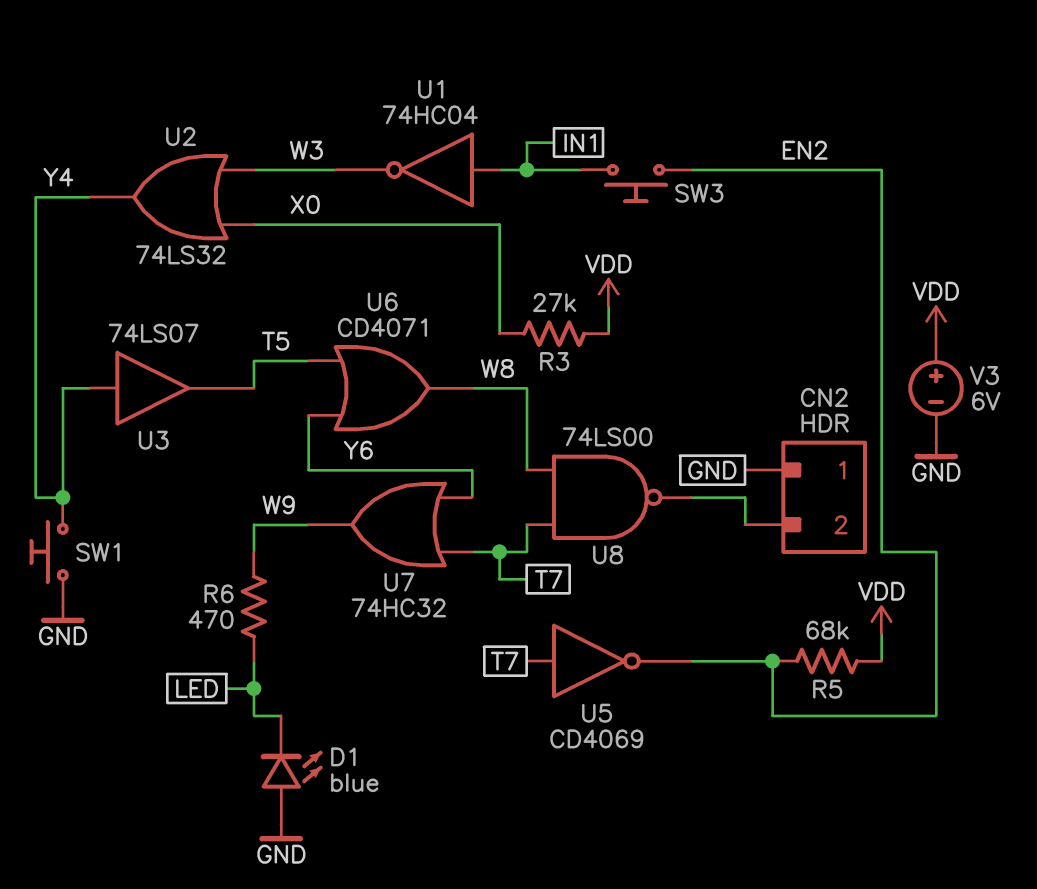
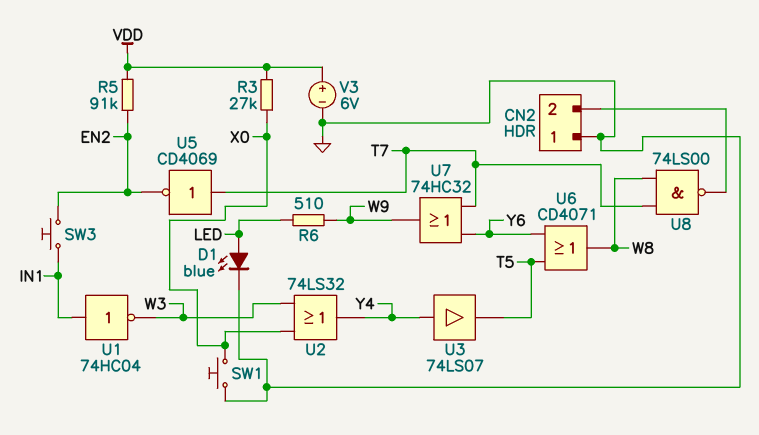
D1: LED blue (A GND, K LED) -> LED blue (A LED, K GND)
R5: 68k (EN2, VDD) -> 91k (EN2, VDD)
R6: 470 (LED, W9) -> 510 (LED, W9)
SW1: button (GND, Y4) -> button (GND, X0)

